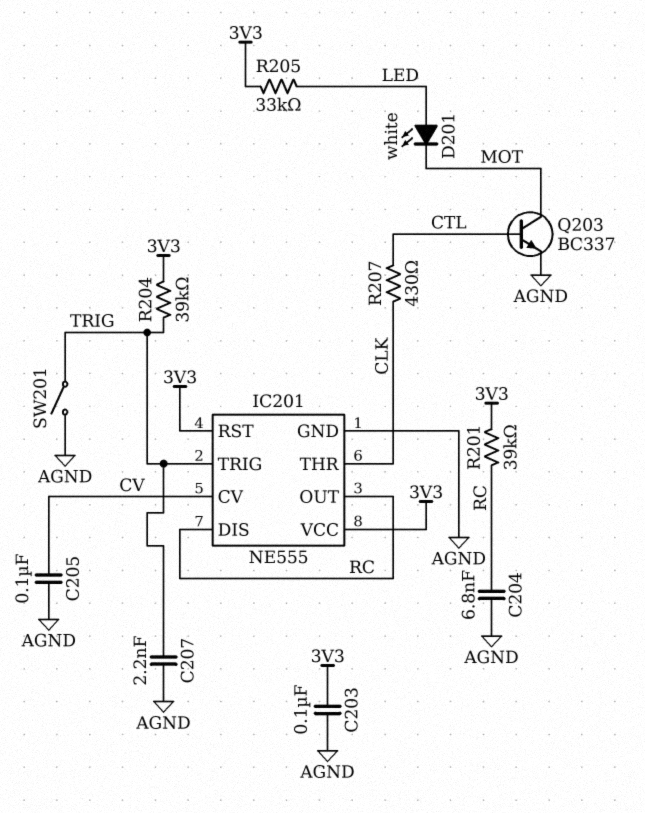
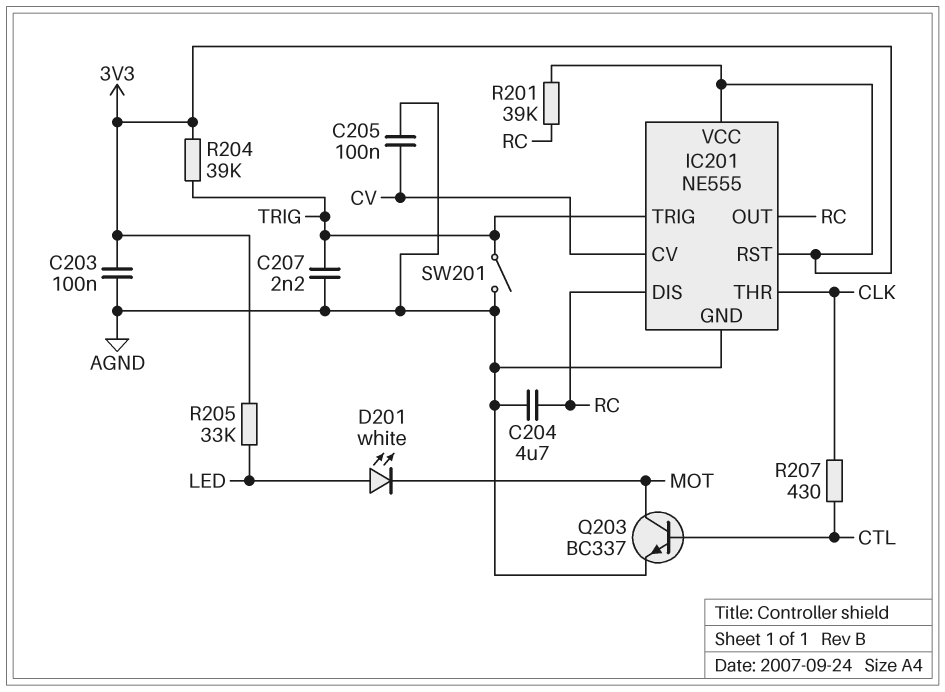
C204: 6.8nF (AGND, RC) -> 4.7uF (AGND, RC)

